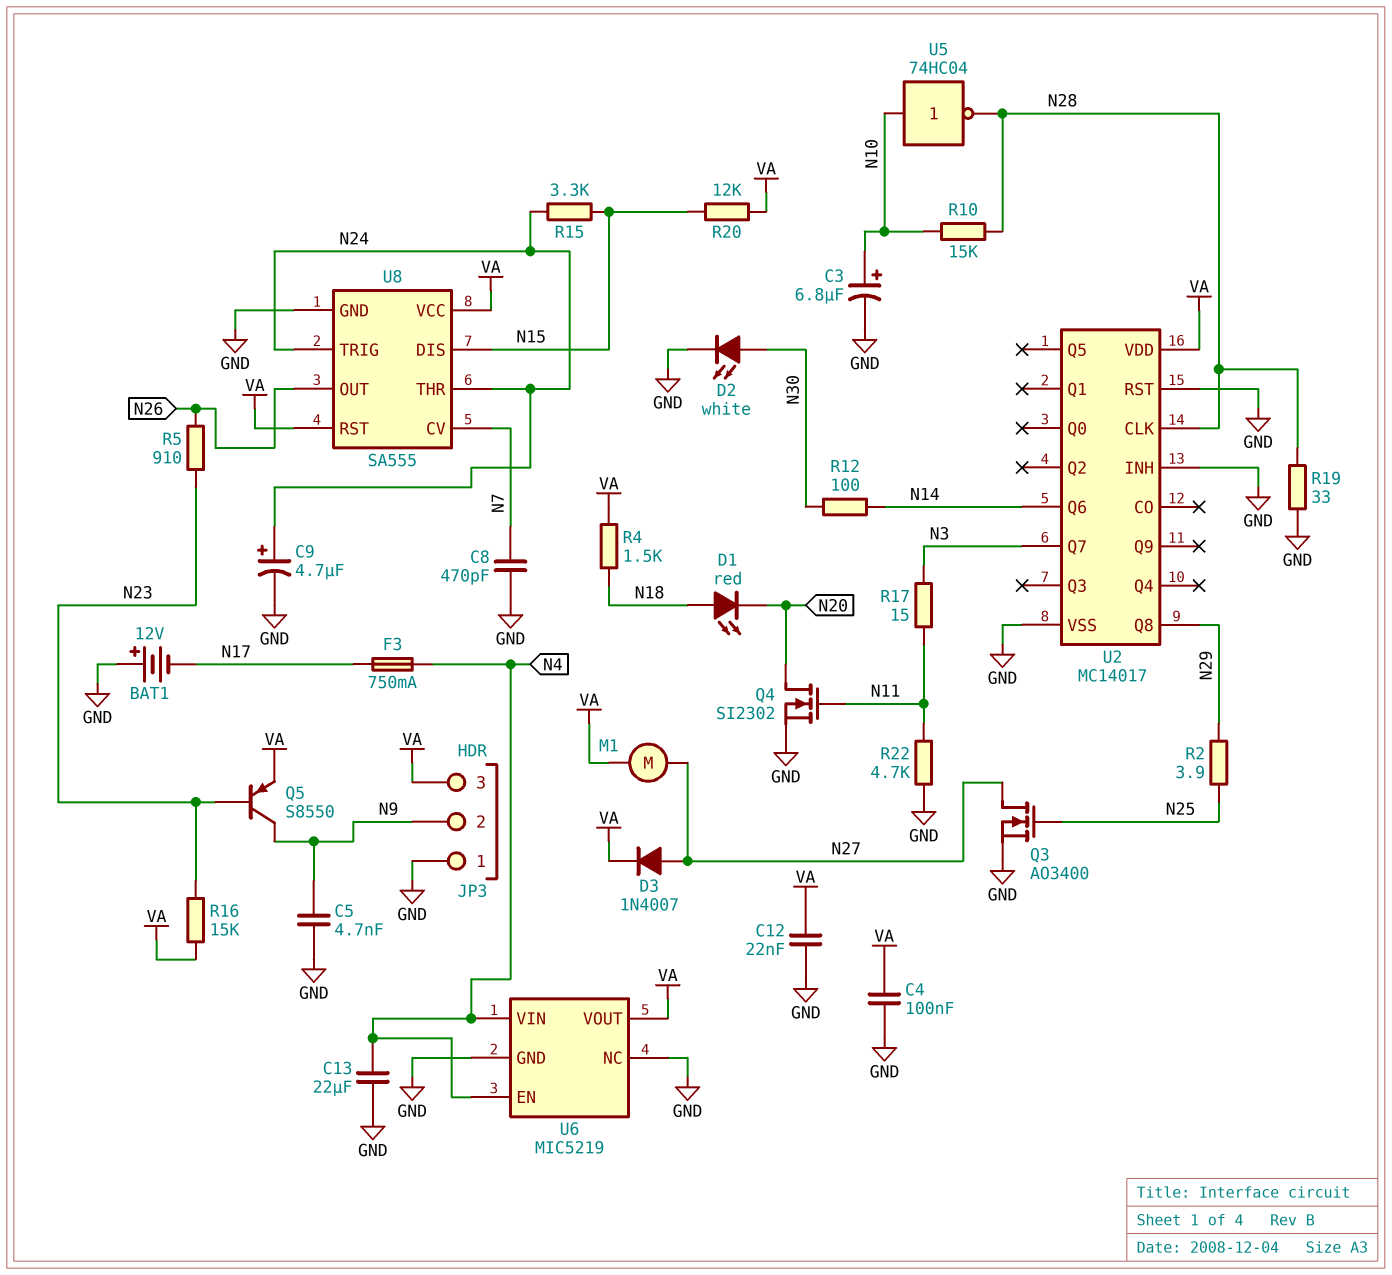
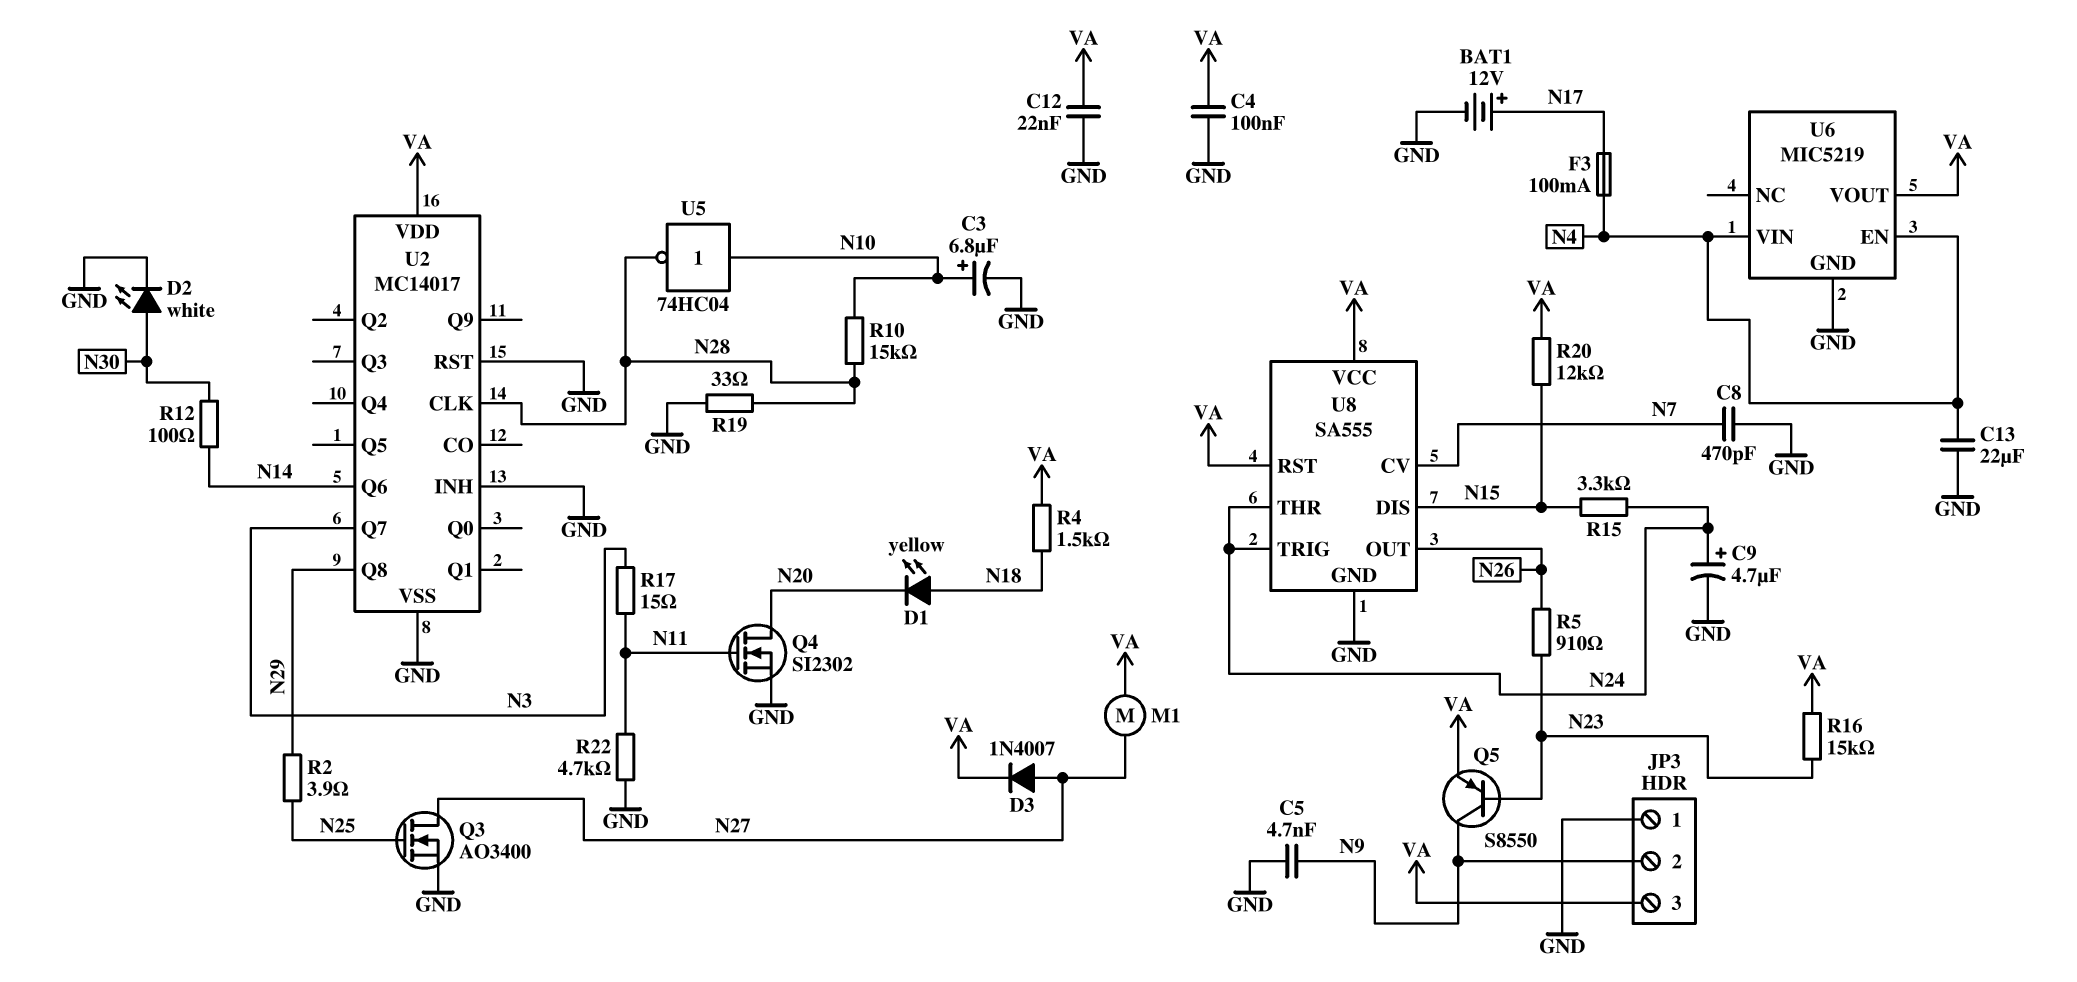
BAT1: 12V (plus GND, minus N17) -> 12V (plus N17, minus GND)
D1: LED red (A N18, K N20) -> LED yellow (A N18, K N20)
F3: 750mA (N4, N17) -> 100mA (N4, N17)
U6 pin NC: GND -> none

